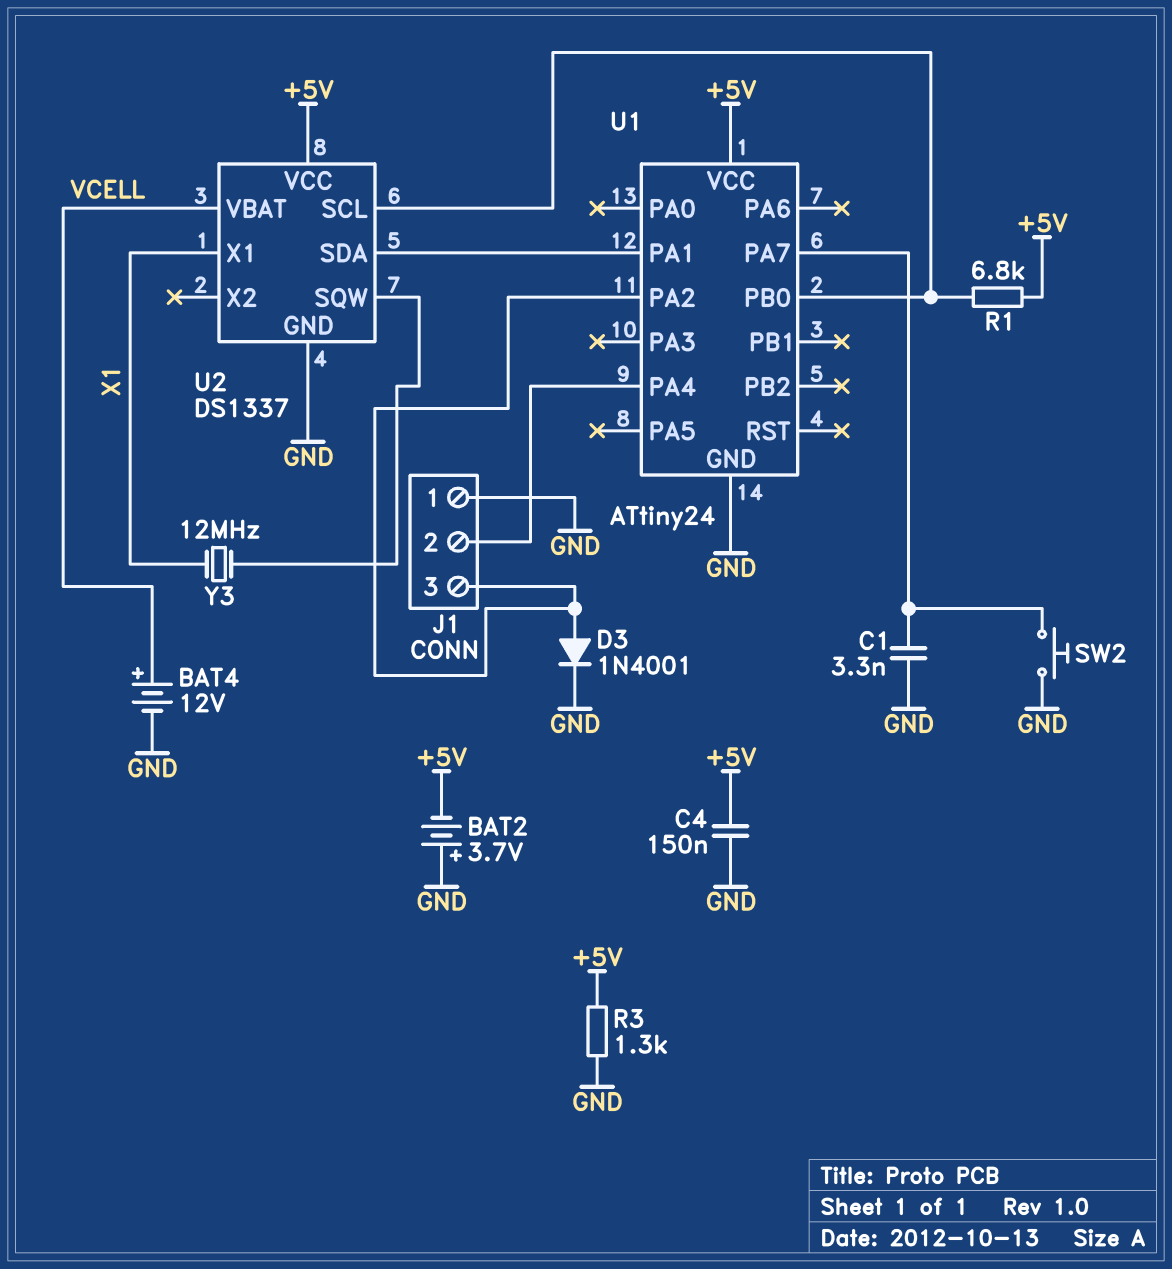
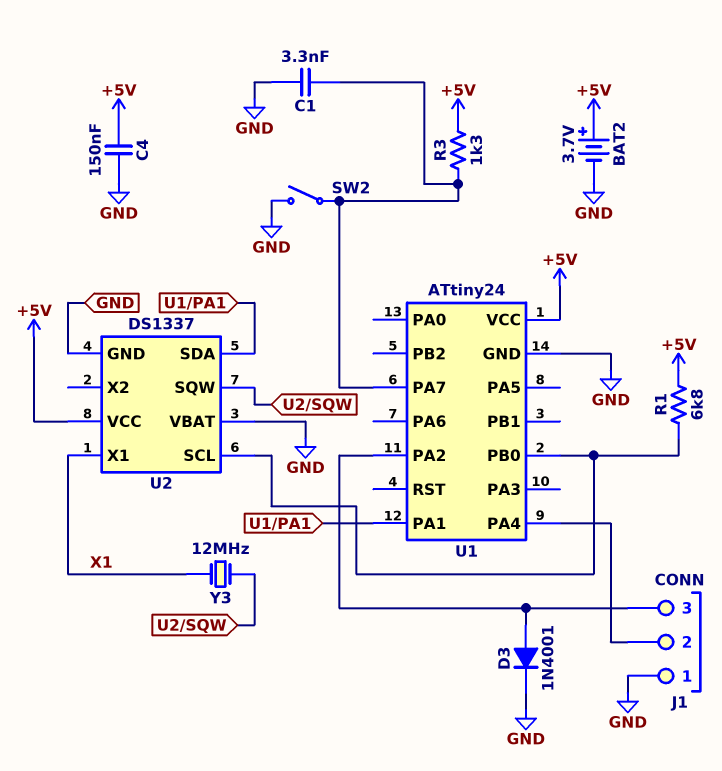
BAT2: 3.7V (plus GND, minus +5V) -> 3.7V (plus +5V, minus GND)
BAT4: 12V (plus VCELL, minus GND) -> none
R3: 1.3k (+5V, GND) -> 1.3k (+5V, U1/PA7)
SW2: button (GND, U1/PA7) -> switch (GND, U1/PA7)
U2 pin VBAT: VCELL -> GND

